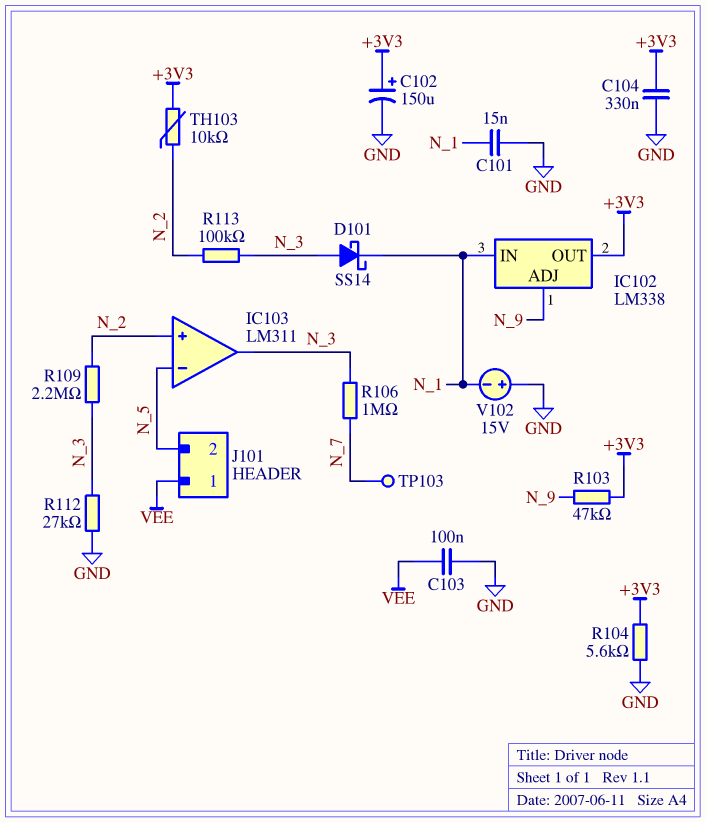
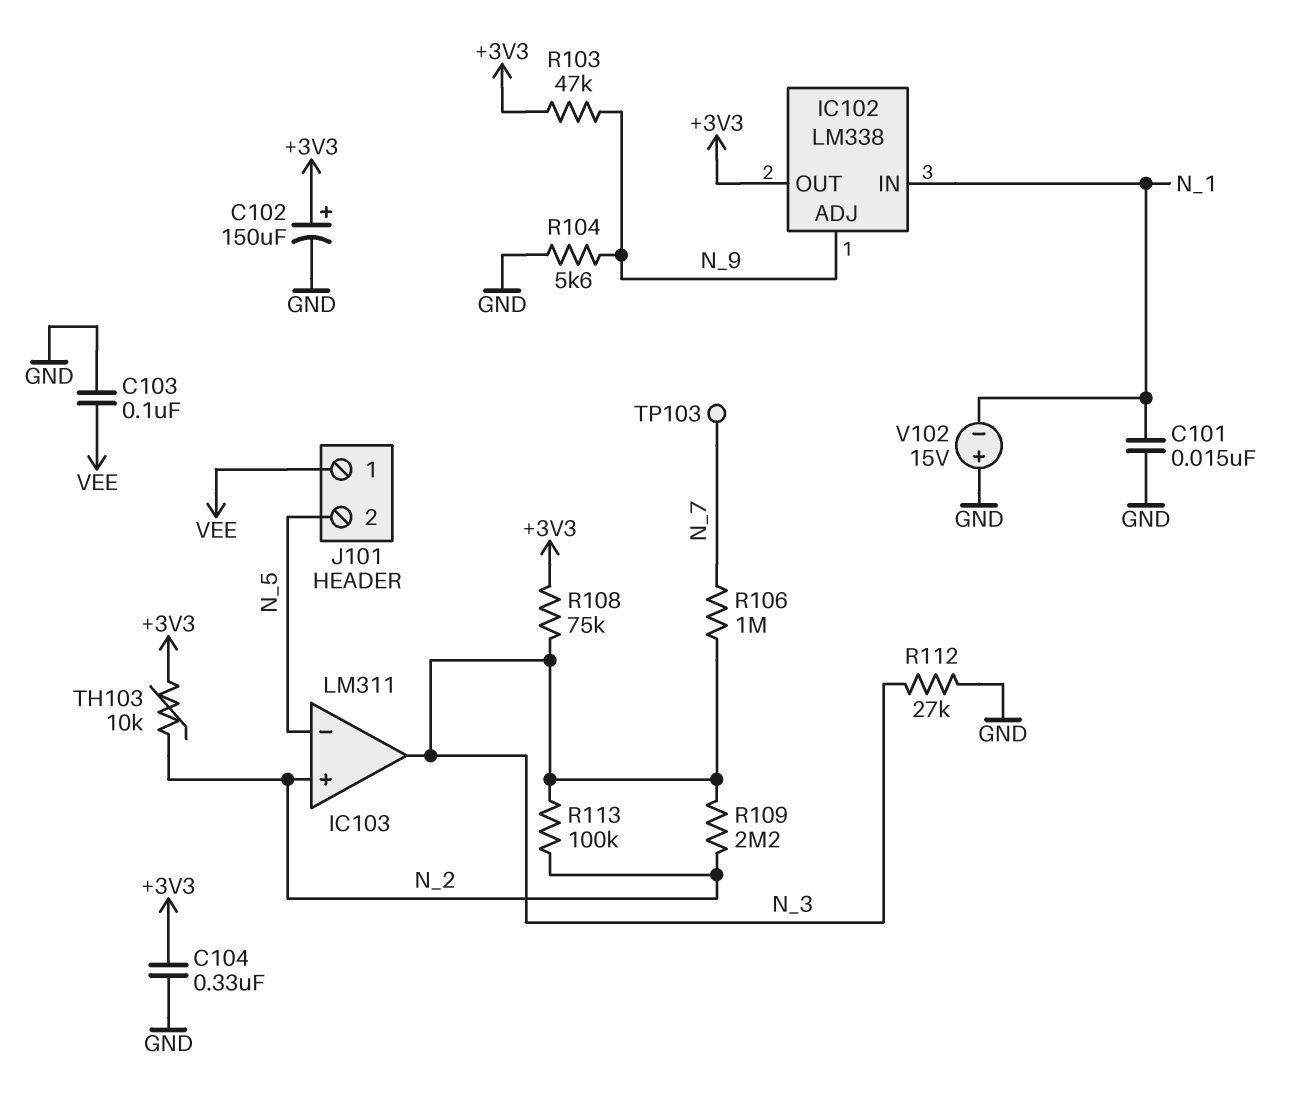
D101: schottky SS14 (A N_3, K N_1) -> none
R104: 5.6k (+3V3, GND) -> 5.6k (GND, N_9)
R108: none -> 75k (+3V3, N_3)

